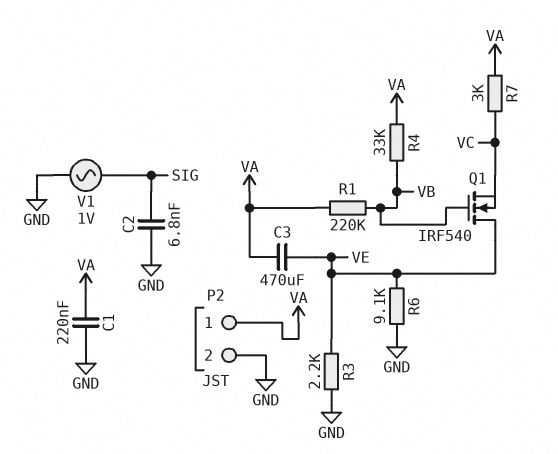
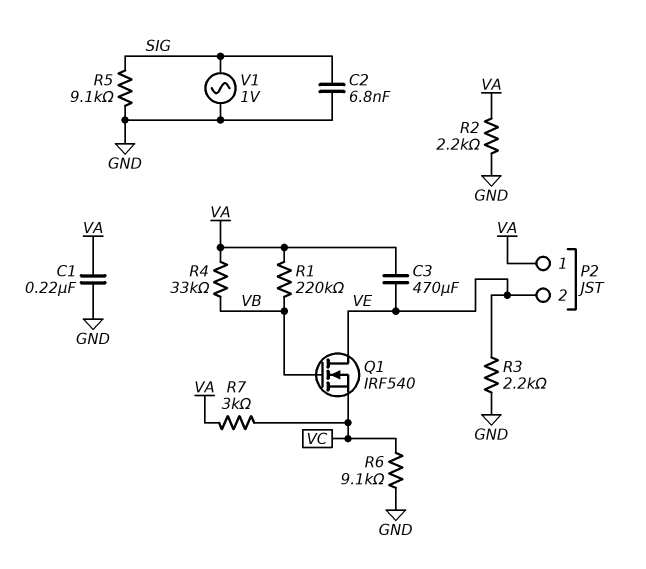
P2 pin 2: GND -> VE
R2: none -> 2.2k (GND, VA)
R5: none -> 9.1k (GND, SIG)
R6: 9.1k (GND, VE) -> 9.1k (GND, VC)

